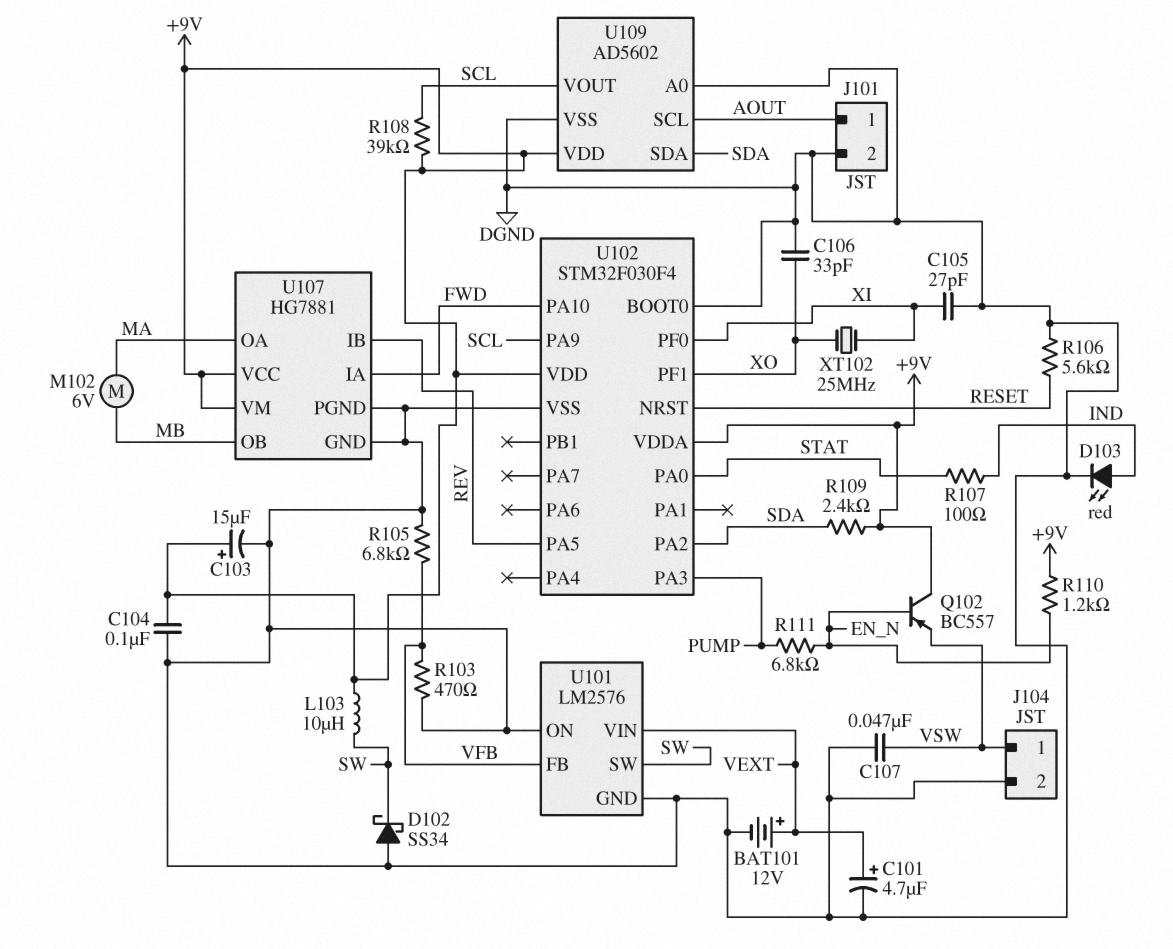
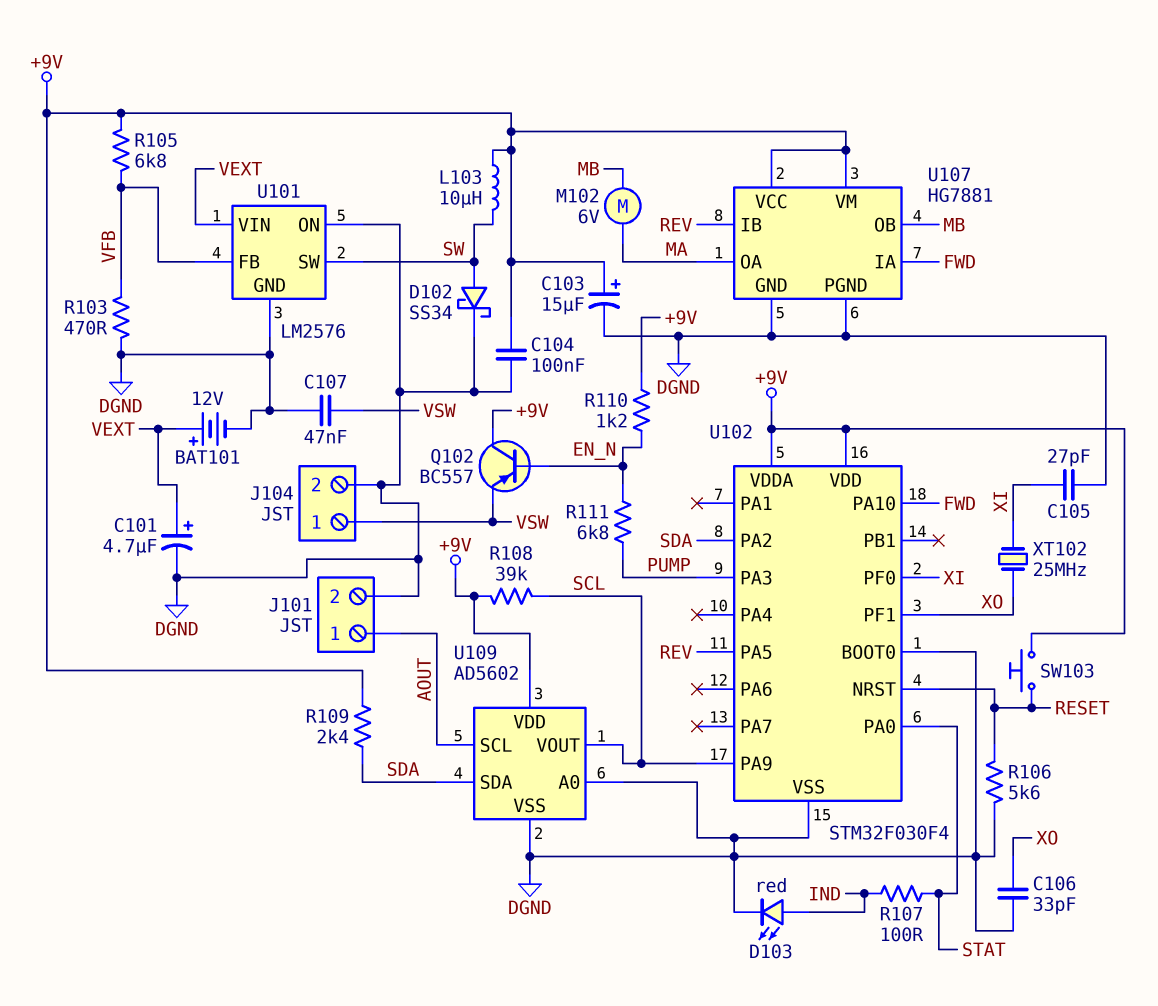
D102: schottky SS34 (A DGND, K SW) -> schottky SS34 (A SW, K DGND)
R105: 6.8k (DGND, VFB) -> 6.8k (+9V, VFB)
SW103: none -> button (+9V, RESET)

